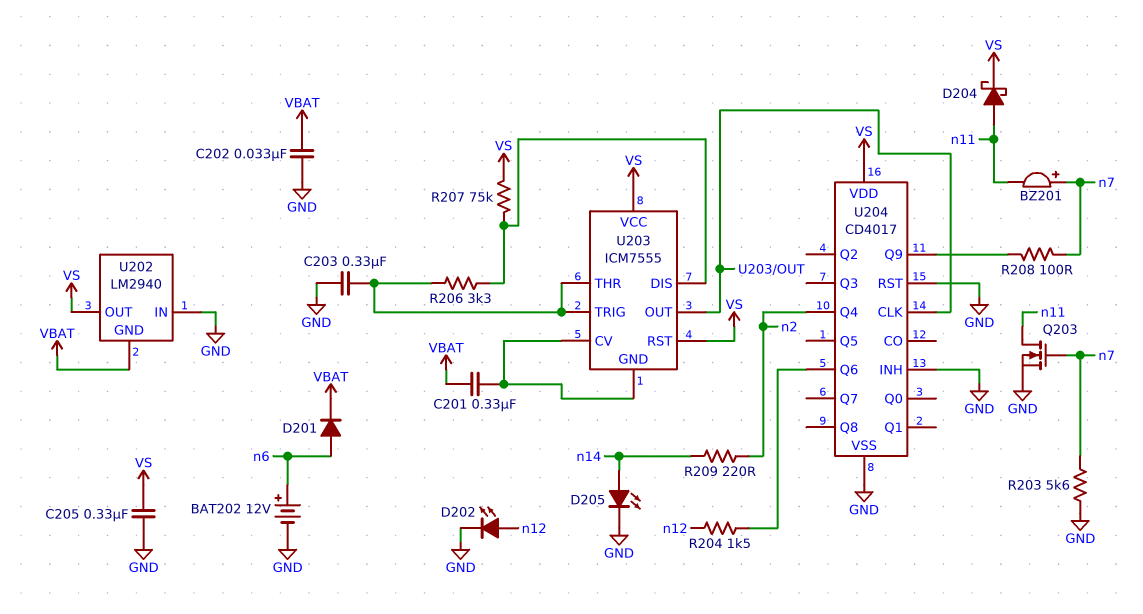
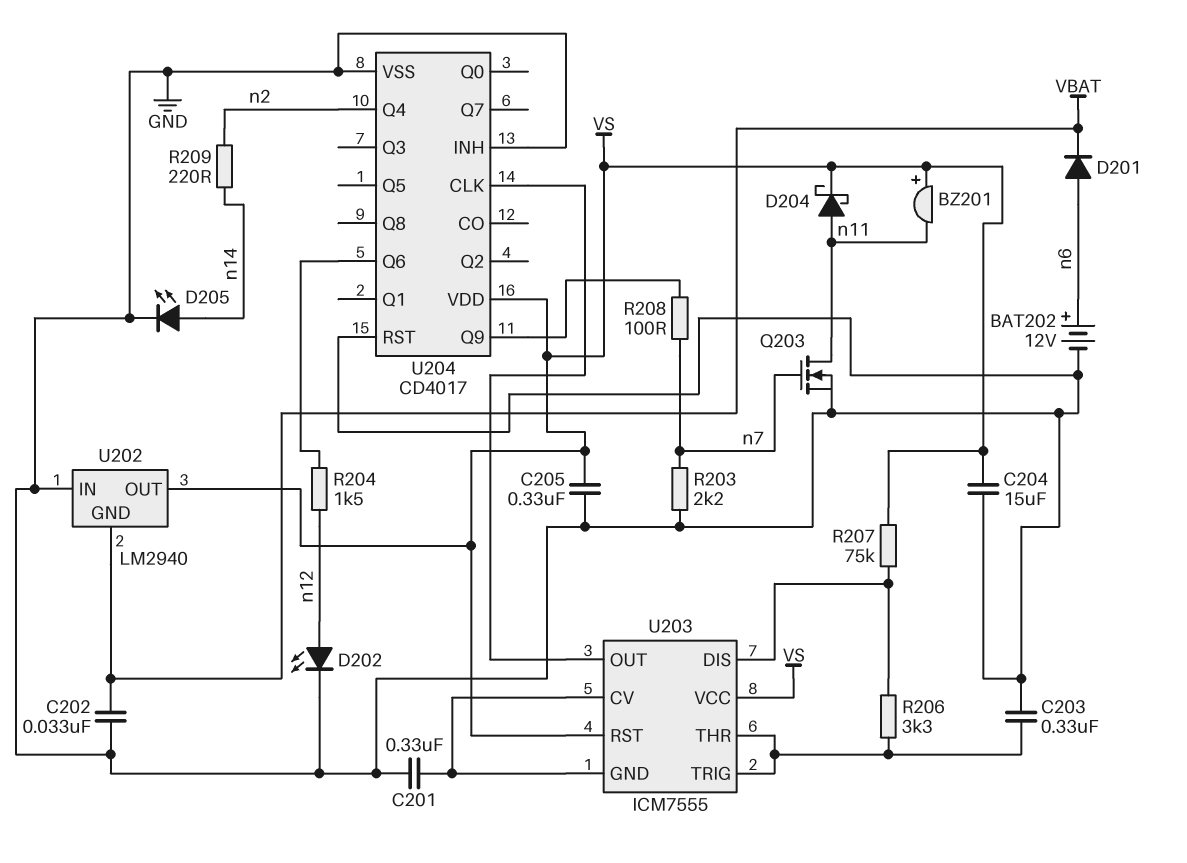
BZ201: buzzer (plus n7, minus n11) -> buzzer (plus VS, minus n11)
C201: 330nF (U203/CV, VBAT) -> 330nF (GND, U203/CV)
C204: none -> 15uF (GND, VS)
R203: 5.6k (GND, n7) -> 2.2k (GND, n7)

